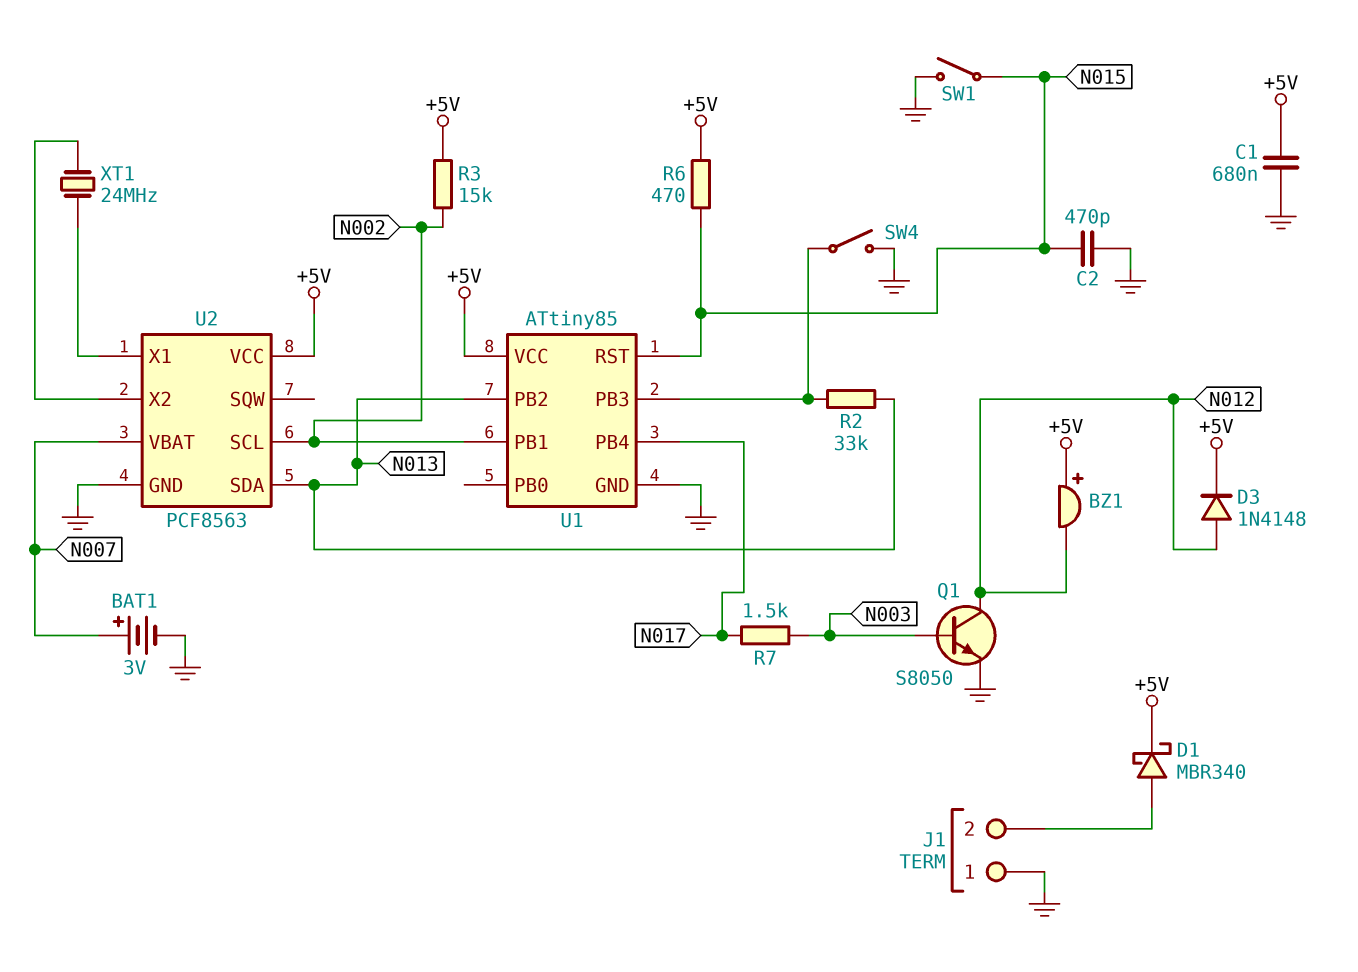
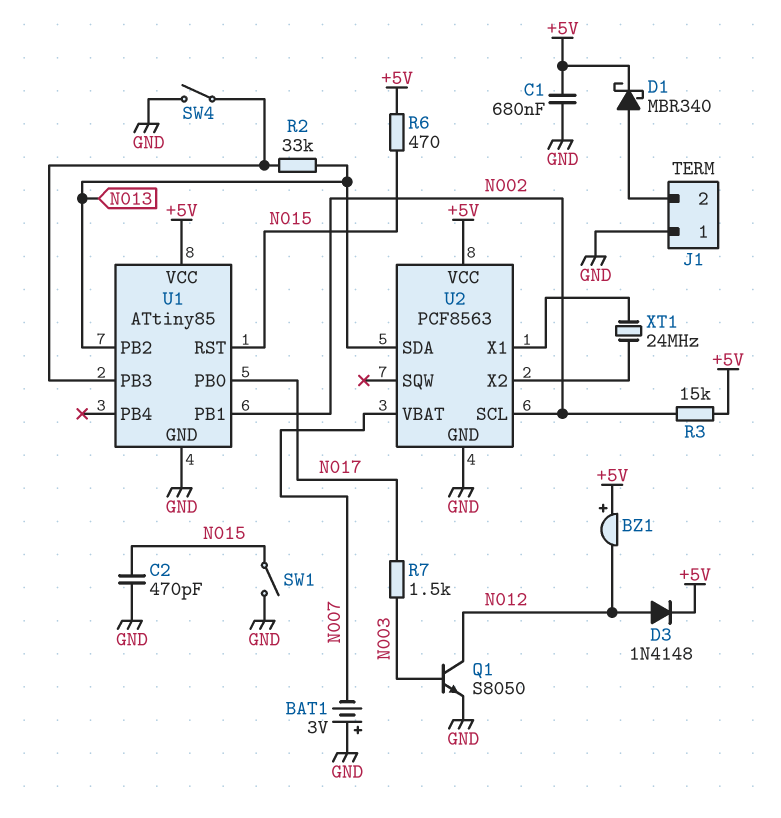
BAT1: 3V (plus N007, minus GND) -> 3V (plus GND, minus N007)
U1 pin PB0: none -> N017
U1 pin PB4: N017 -> none

